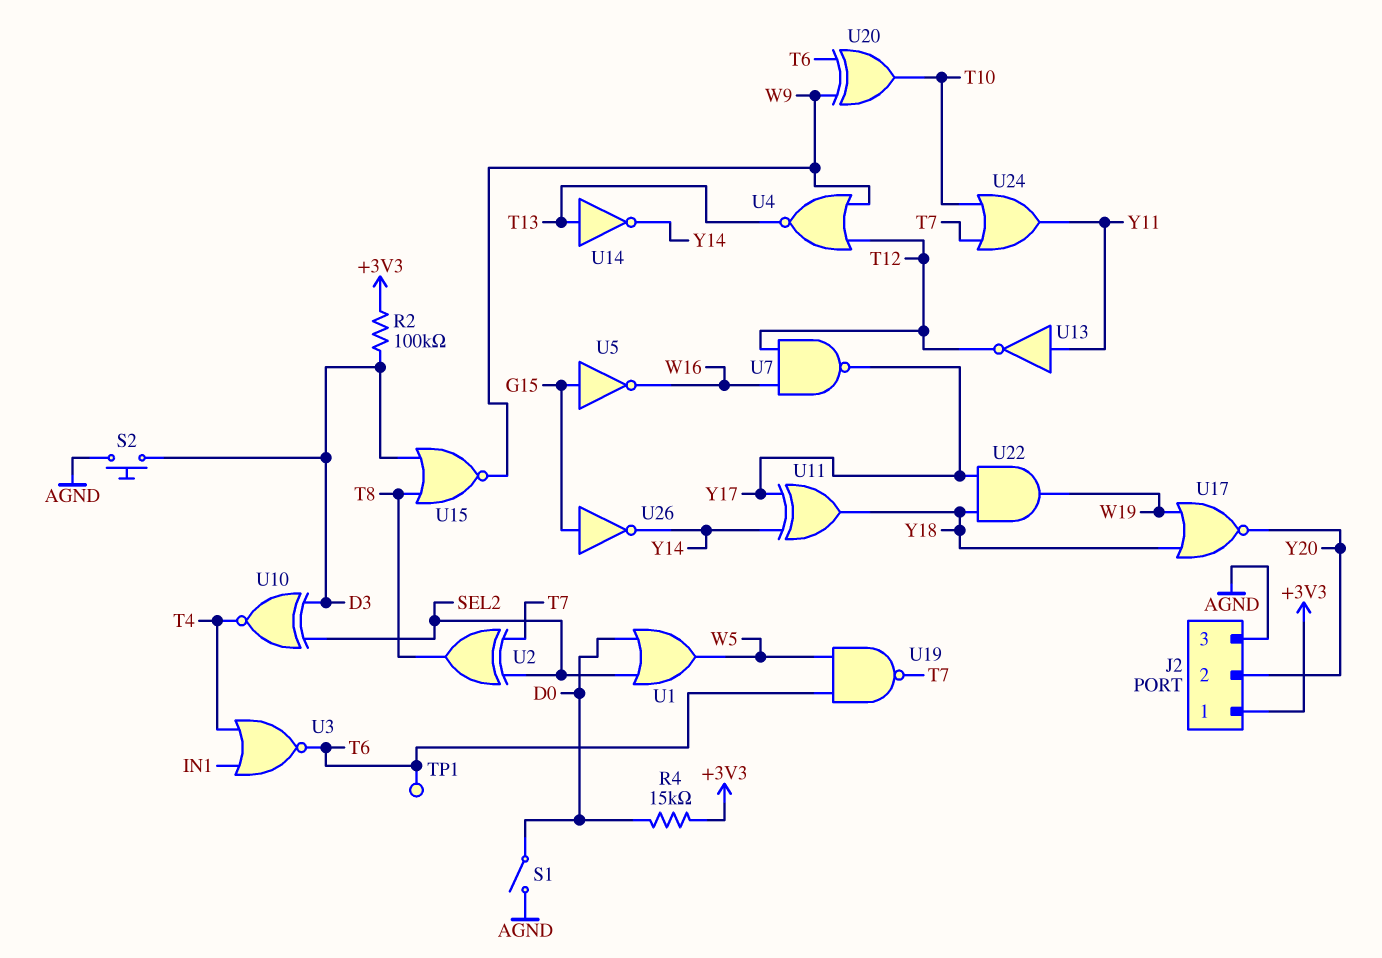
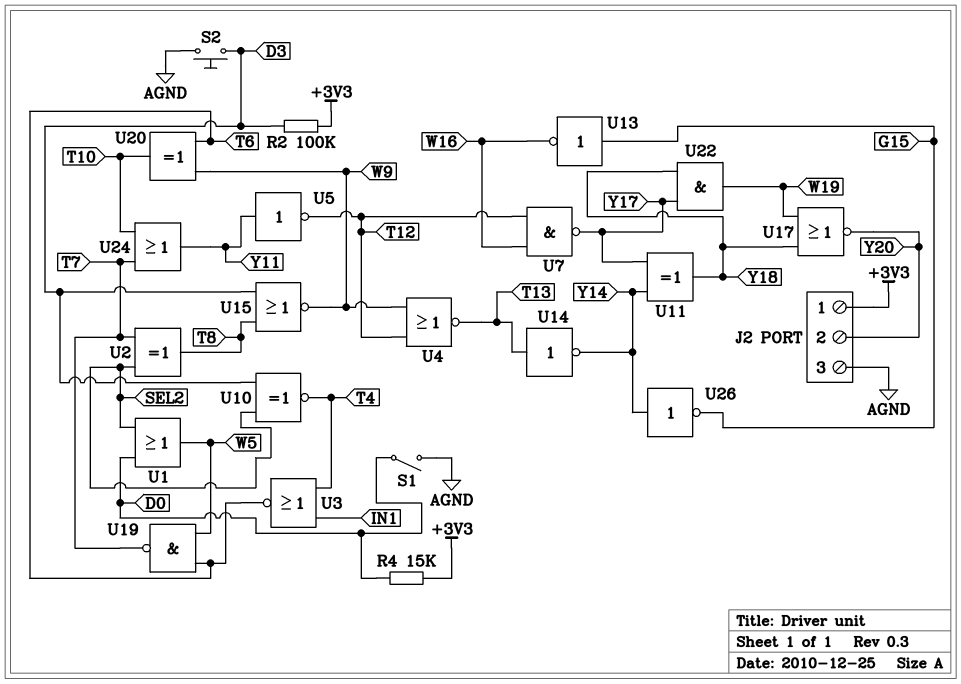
TP1: test point (T6) -> none
U5: NOT (in G15, out W16) -> NOT (in Y11, out T12)
U13: NOT (in Y11, out T12) -> NOT (in G15, out W16)
U26: NOT (in G15, out Y14) -> NOT (in Y14, out G15)

